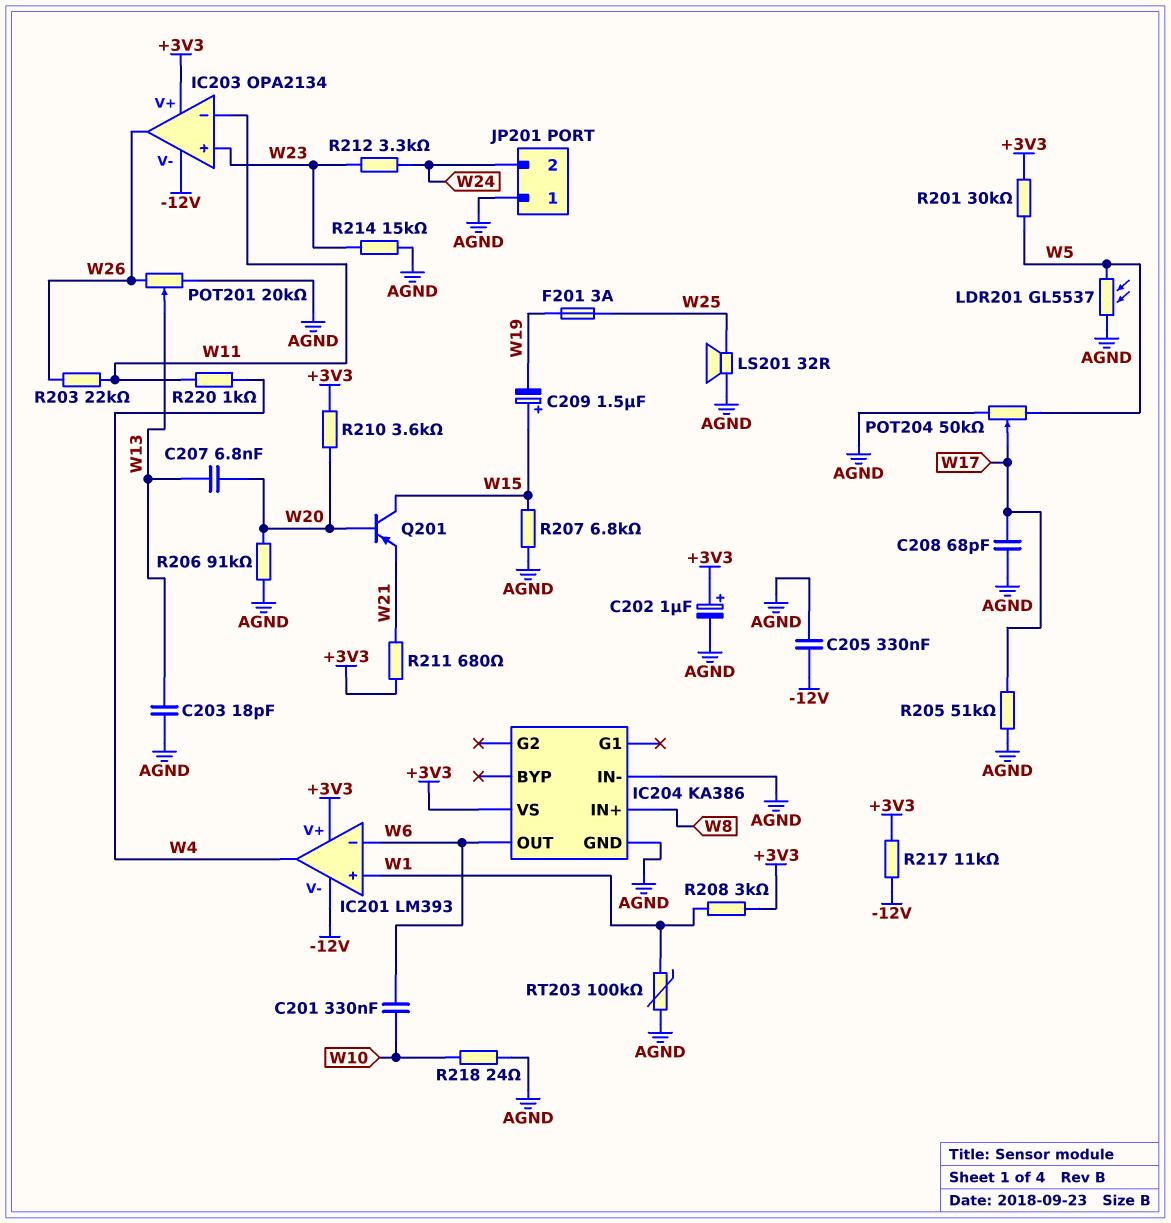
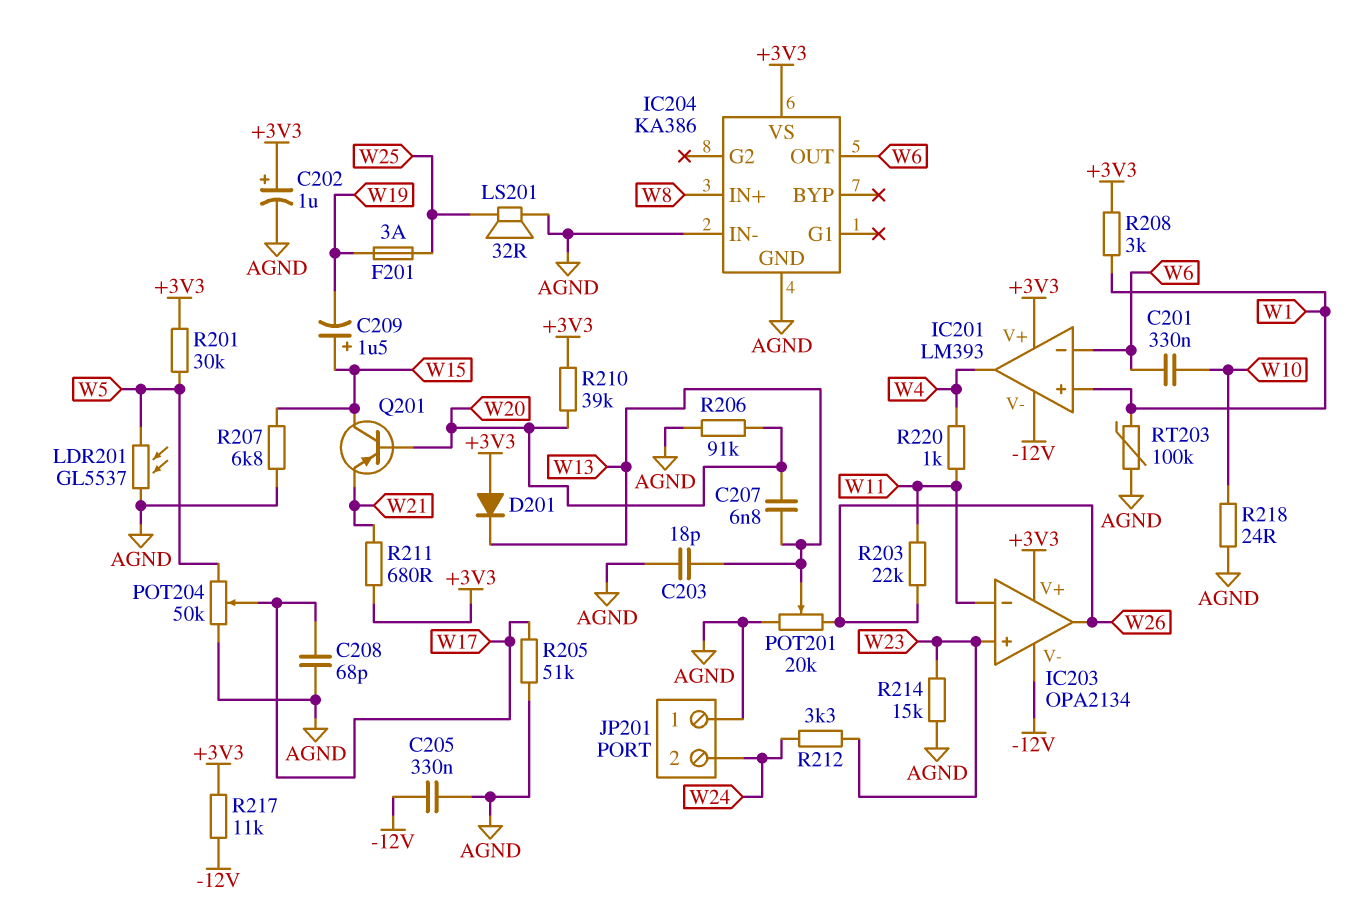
D201: none -> diode (A +3V3, K W13)
R210: 3.6k (+3V3, W20) -> 39k (+3V3, W20)

